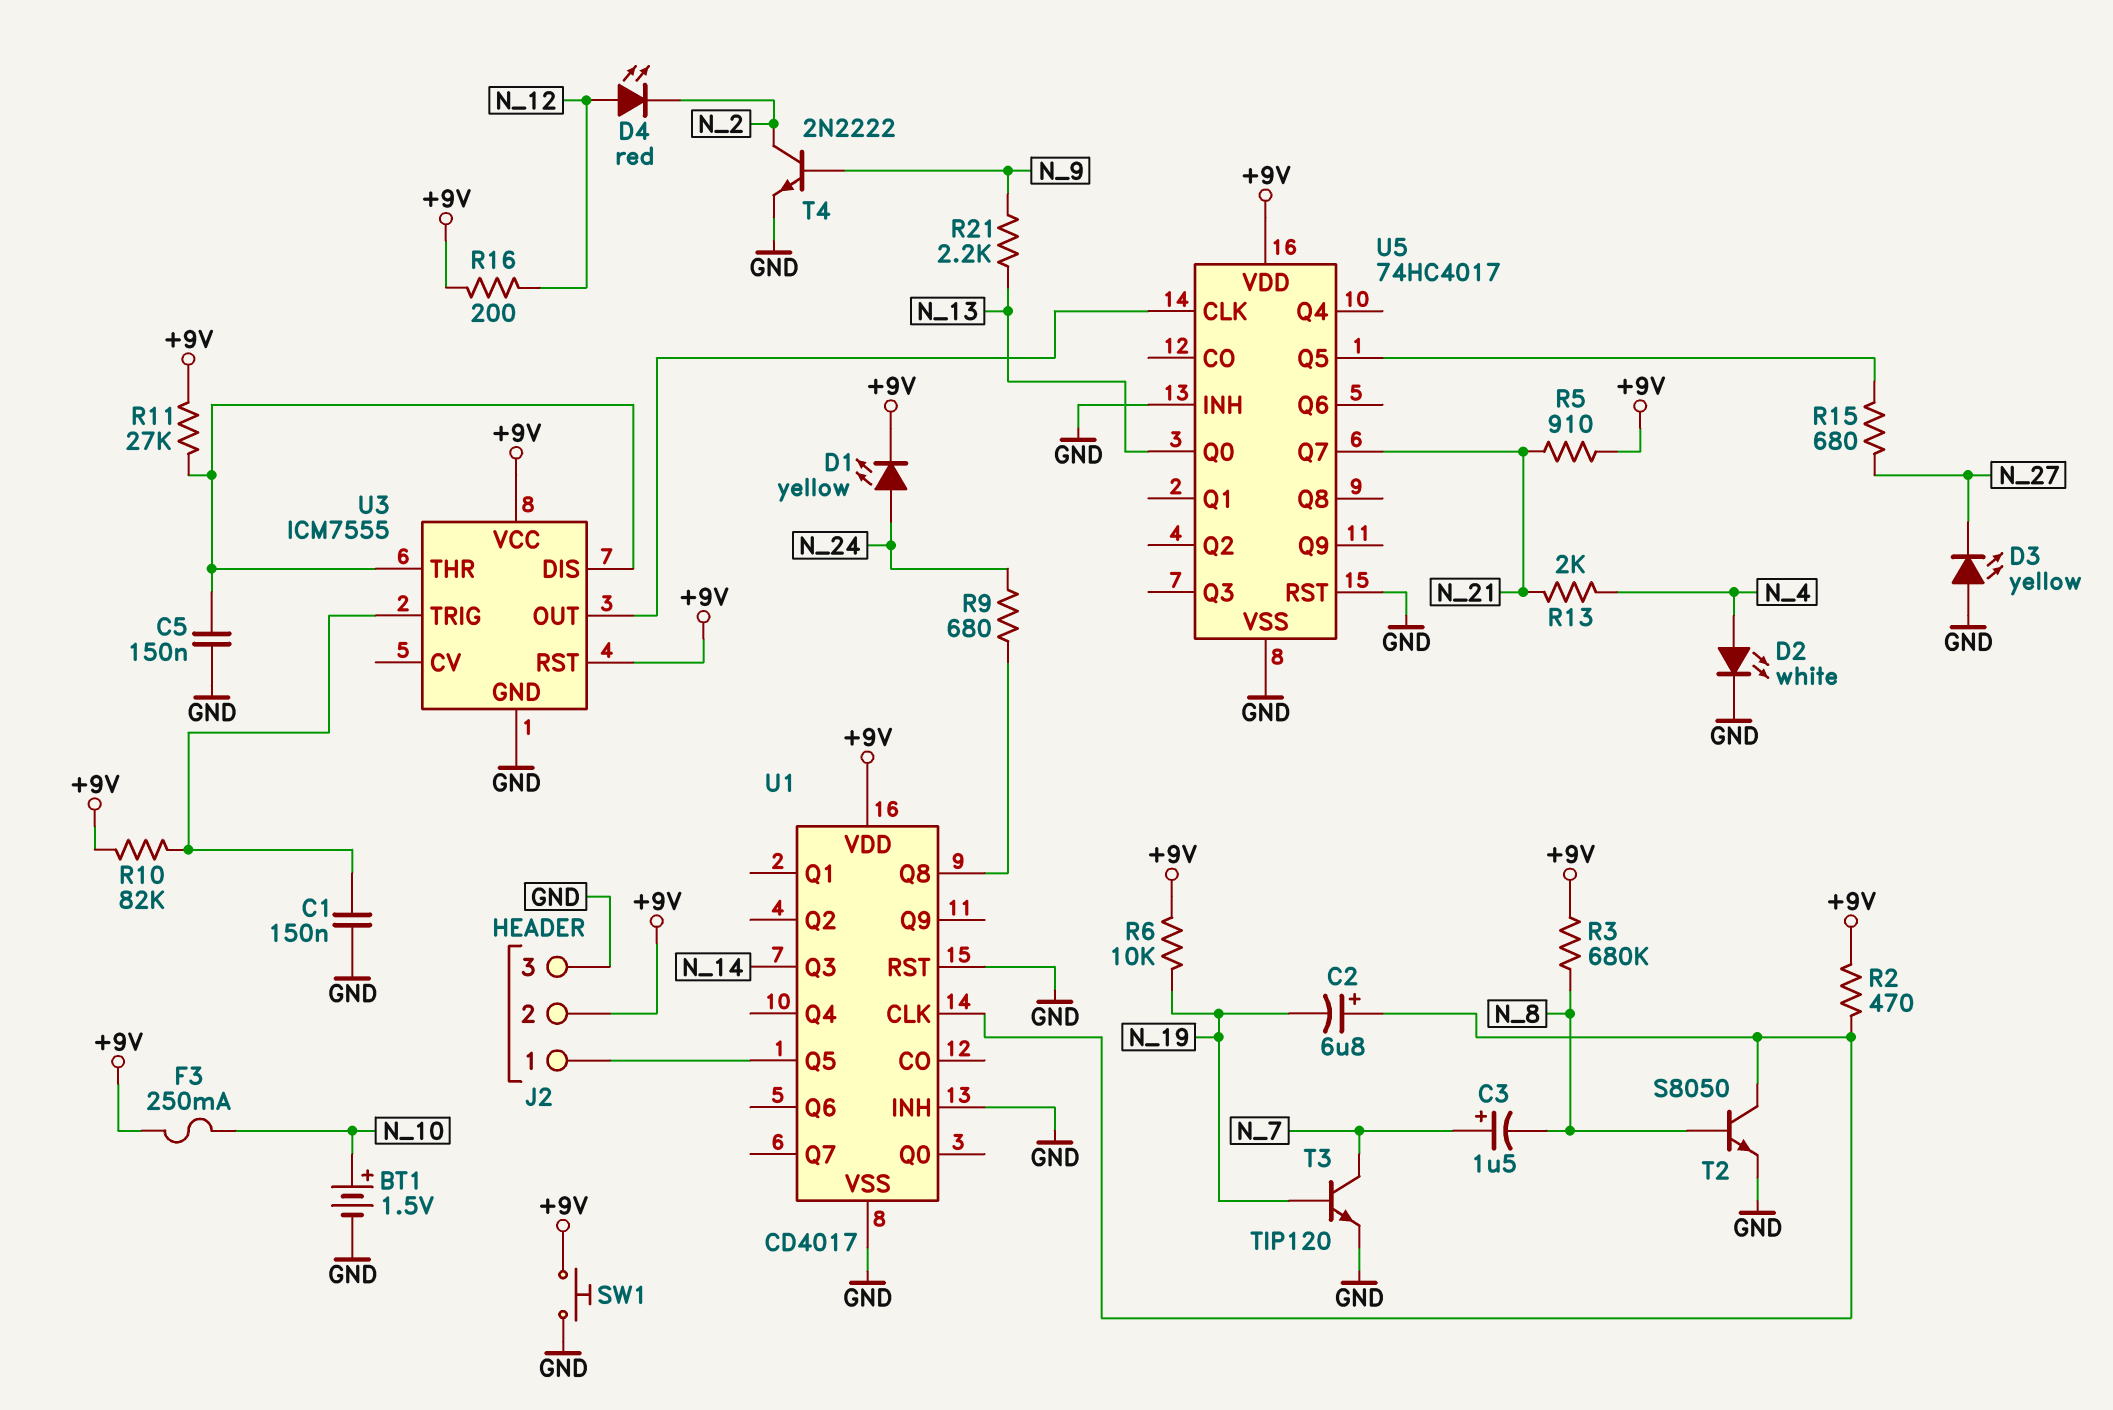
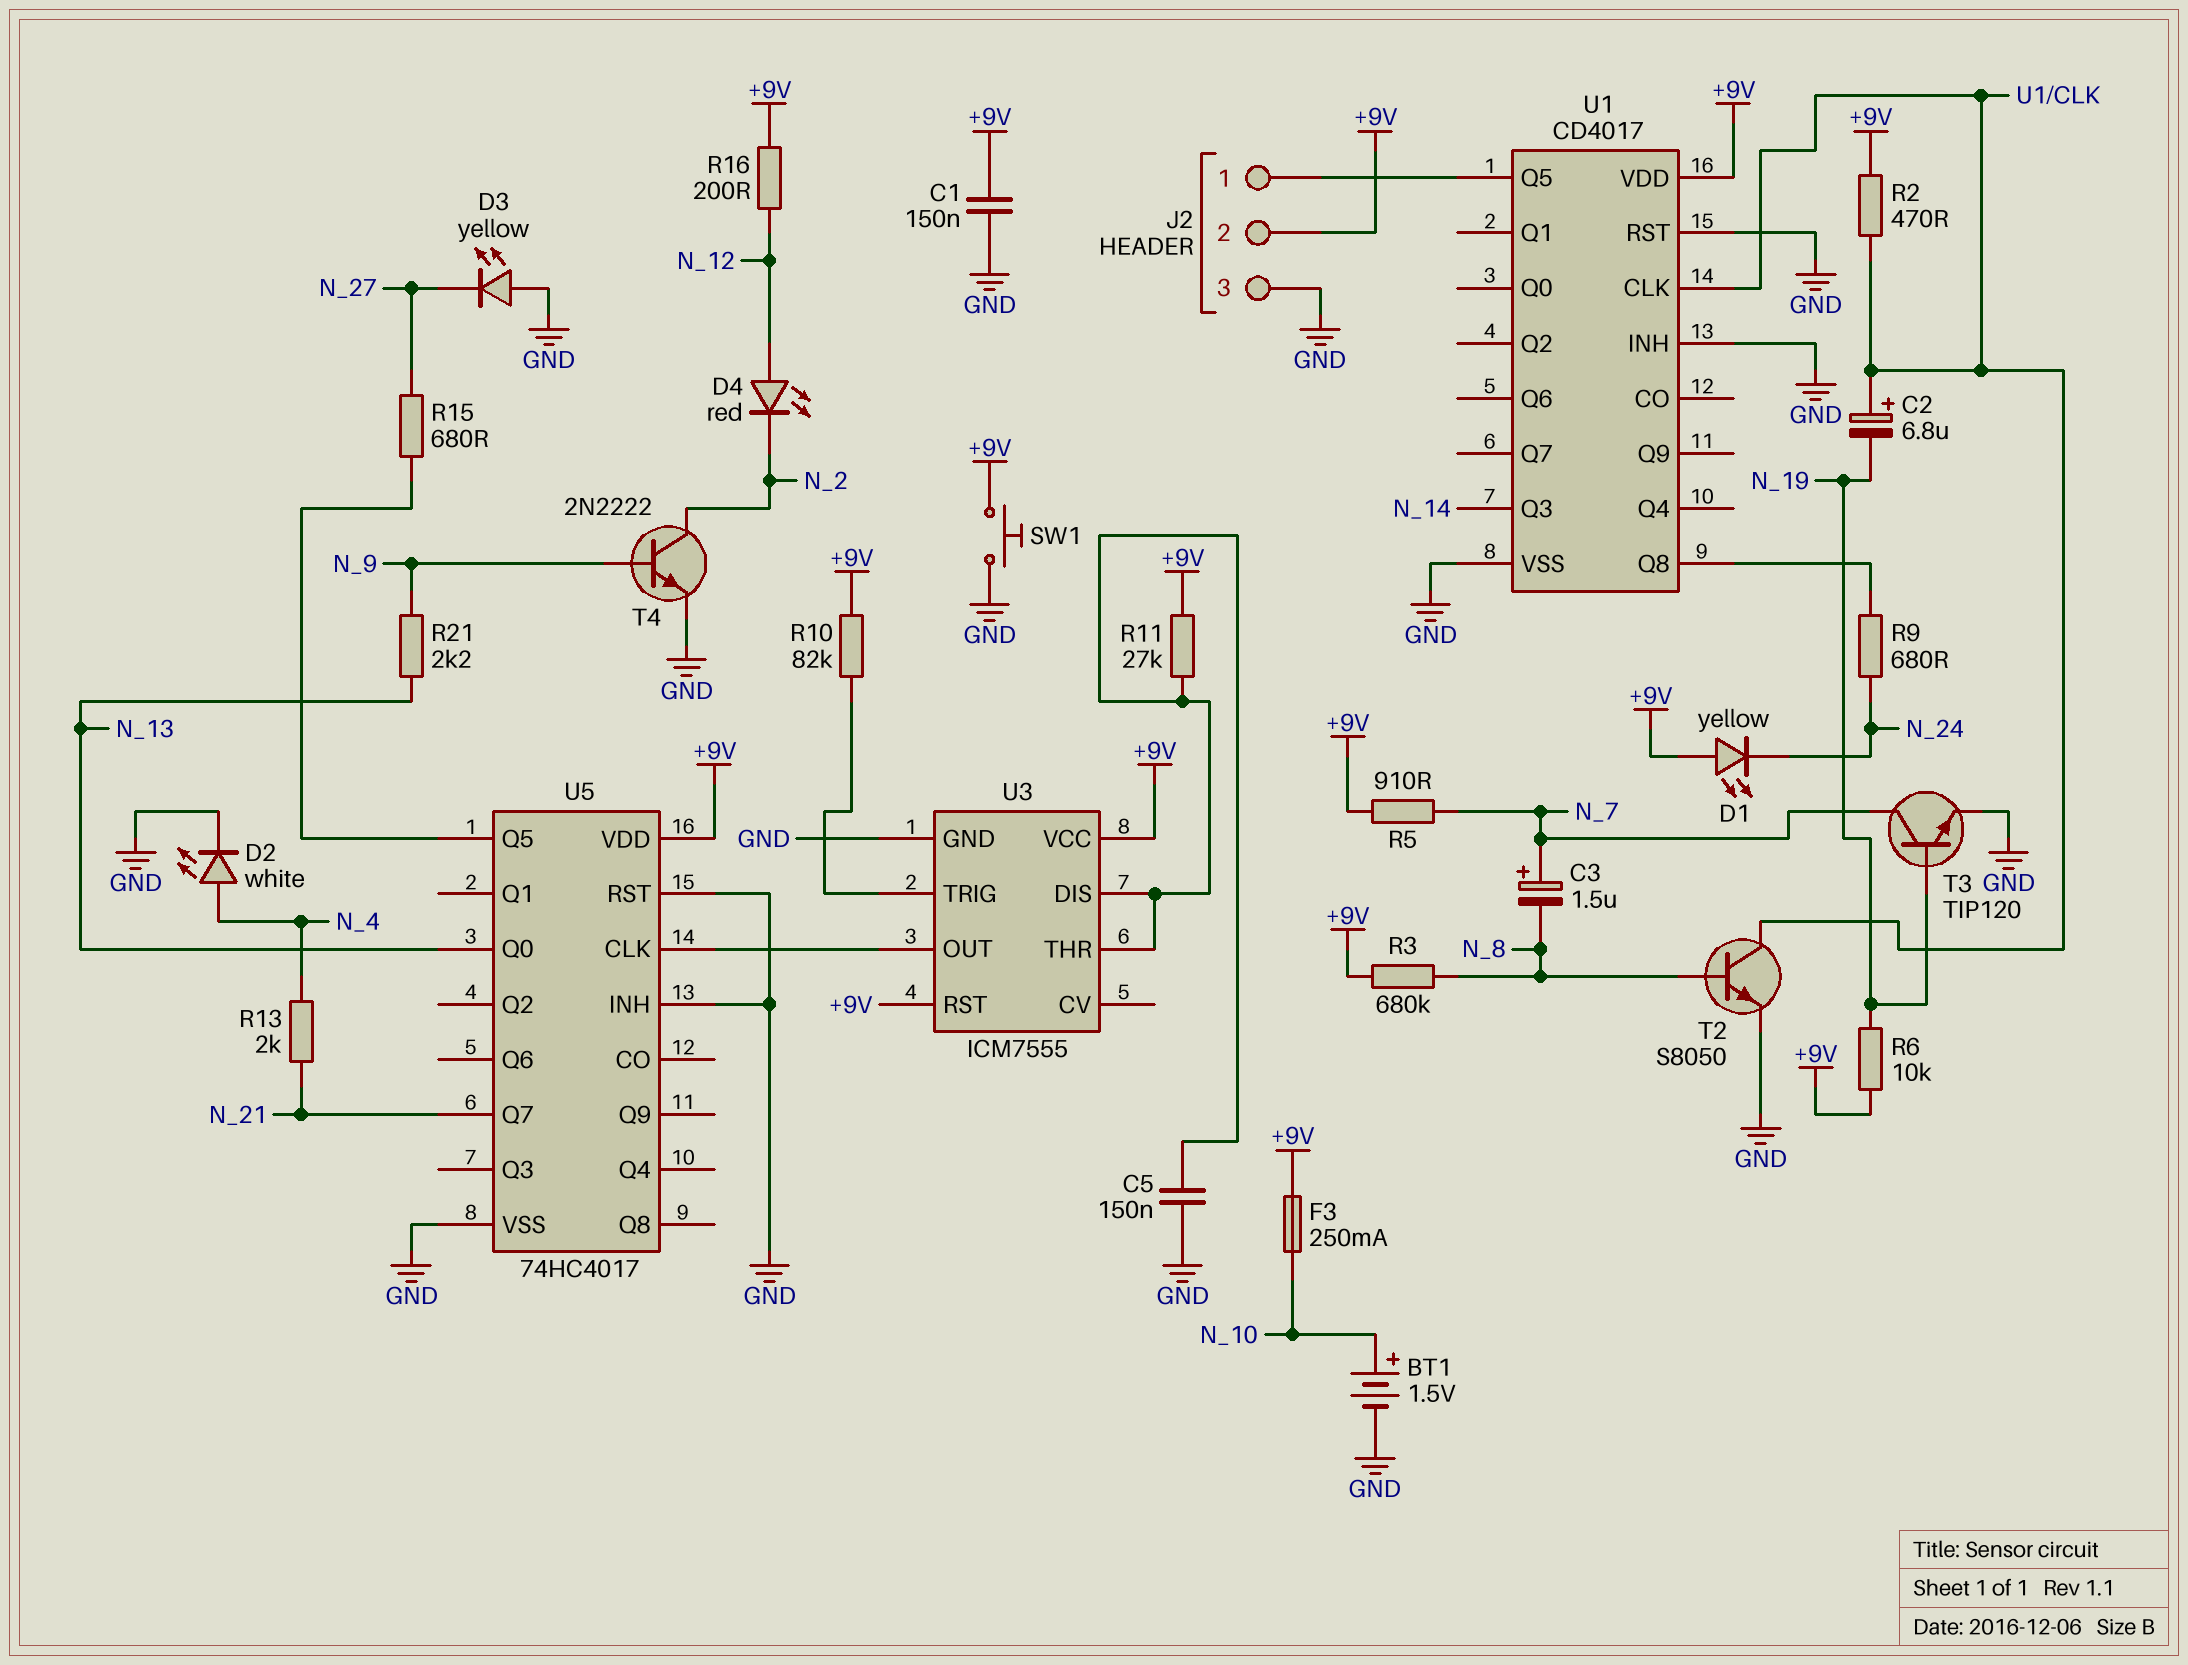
C1: 150nF (GND, U3/TRIG) -> 150nF (+9V, GND)
D1: LED yellow (A N_24, K +9V) -> LED yellow (A +9V, K N_24)
R5: 910 (+9V, N_21) -> 910 (+9V, N_7)

